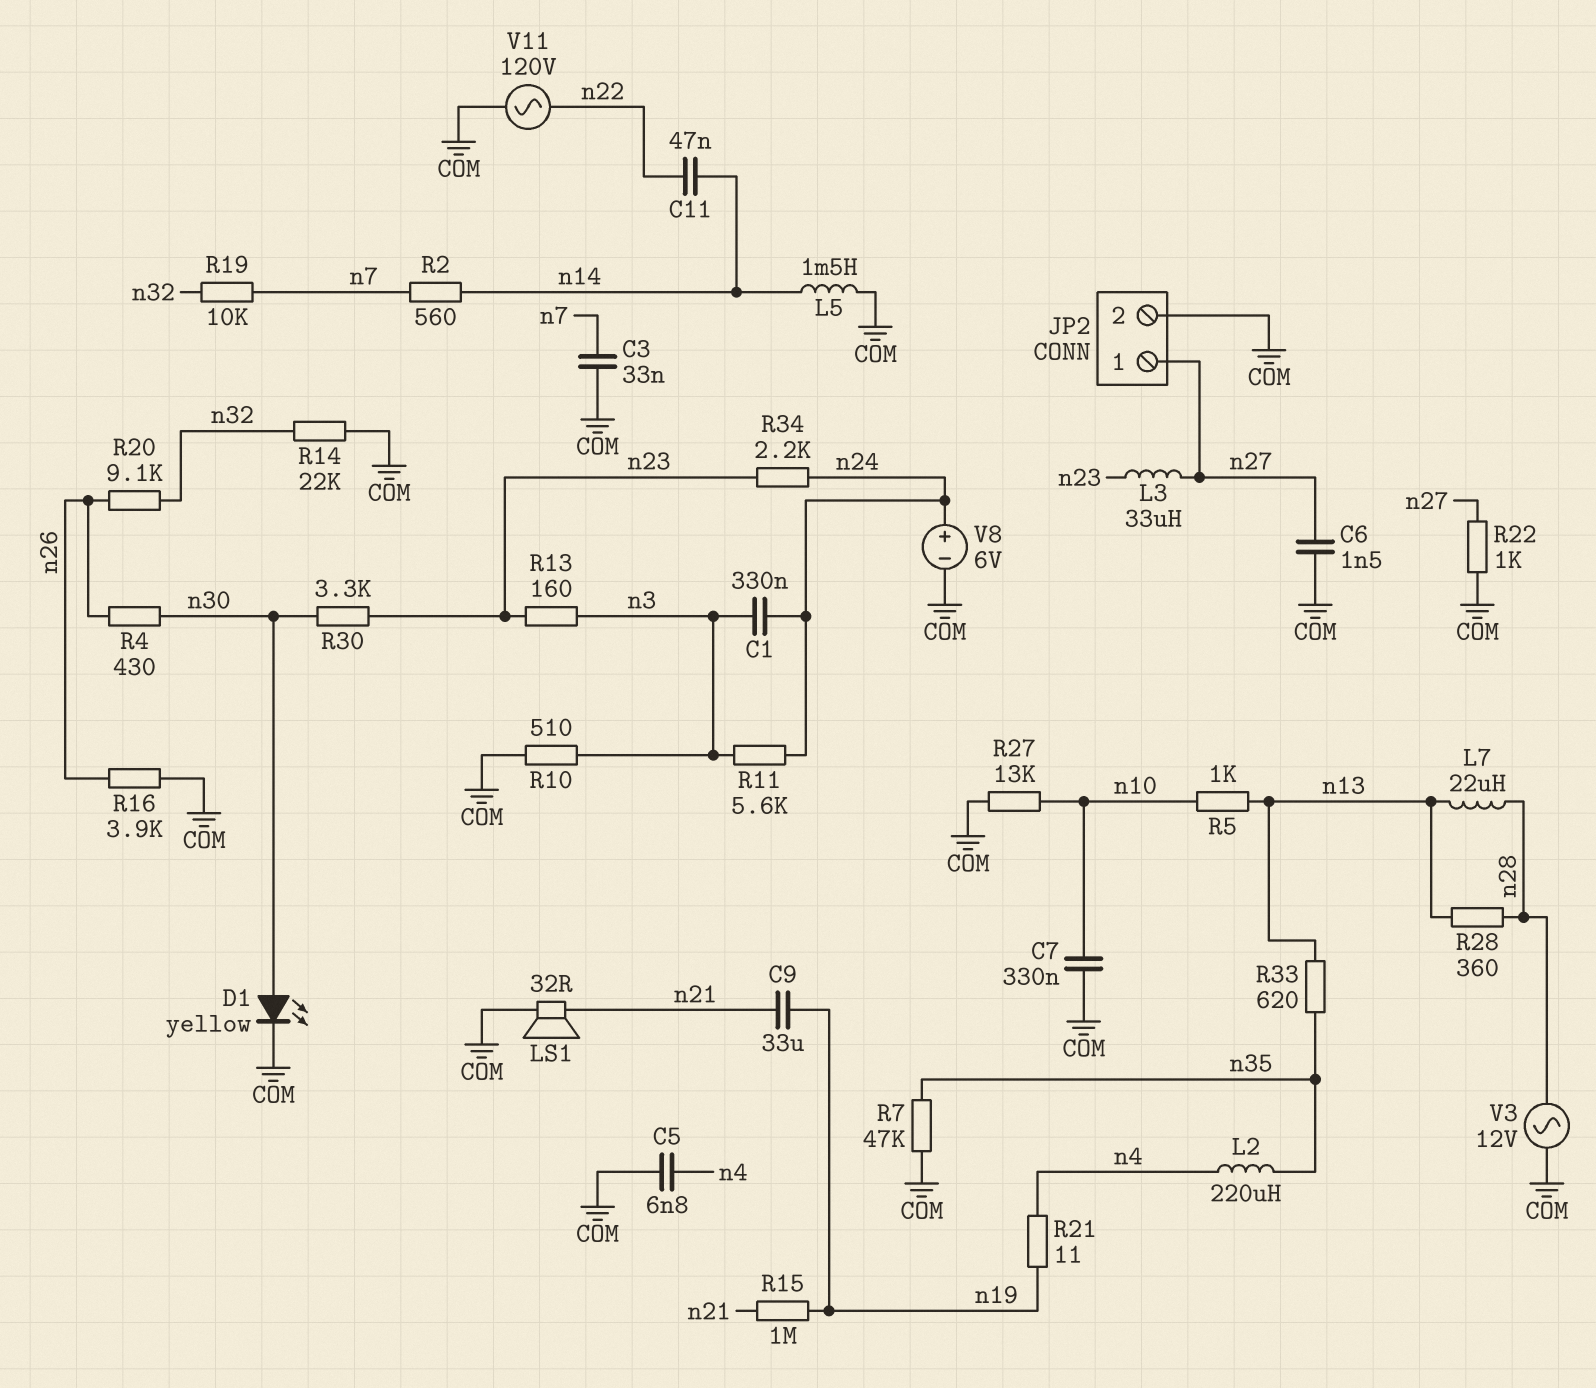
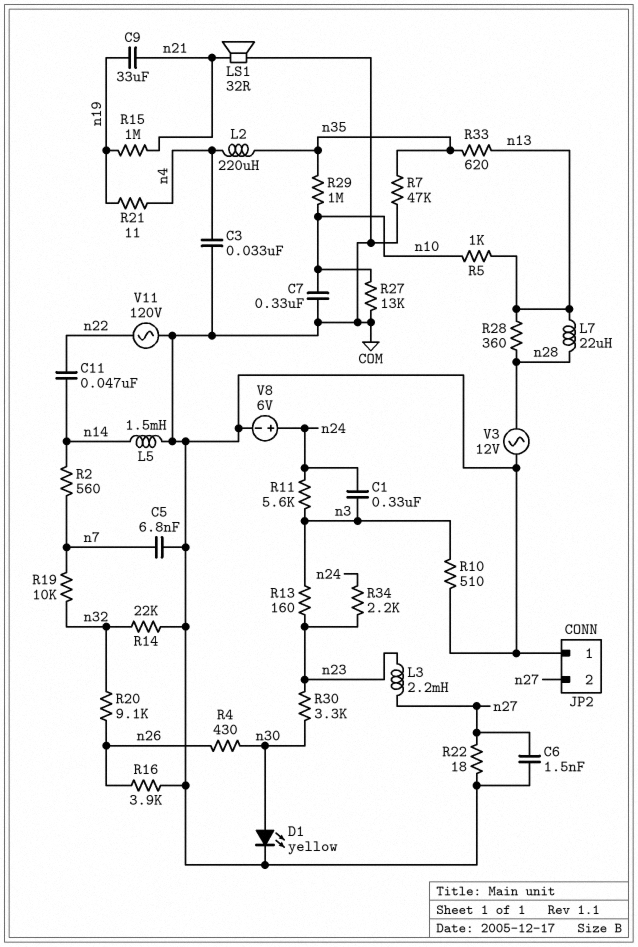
C3: 33nF (COM, n7) -> 33nF (COM, n4)
C5: 6.8nF (COM, n4) -> 6.8nF (COM, n7)
JP2 pin 1: n27 -> COM
JP2 pin 2: COM -> n27
L3: 33uH (n23, n27) -> 2.2mH (n23, n27)
R22: 1k (COM, n27) -> 18 (COM, n27)
R29: none -> 1M (n10, n35)

